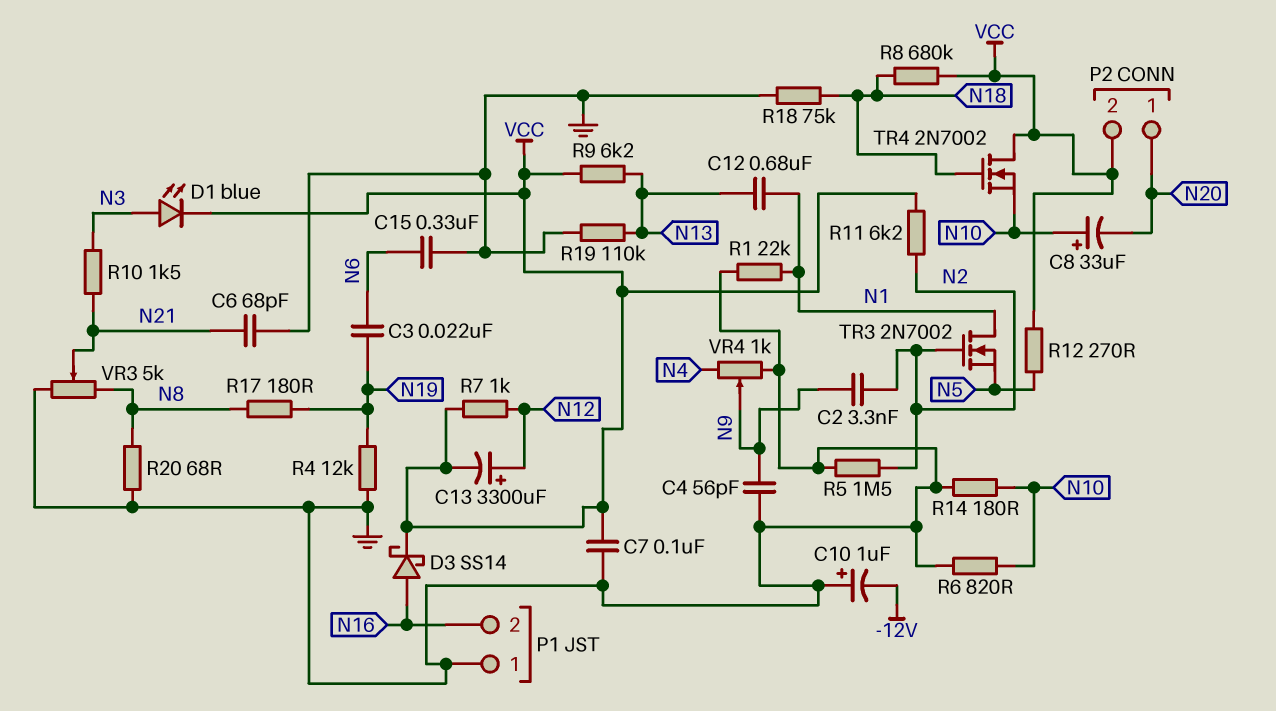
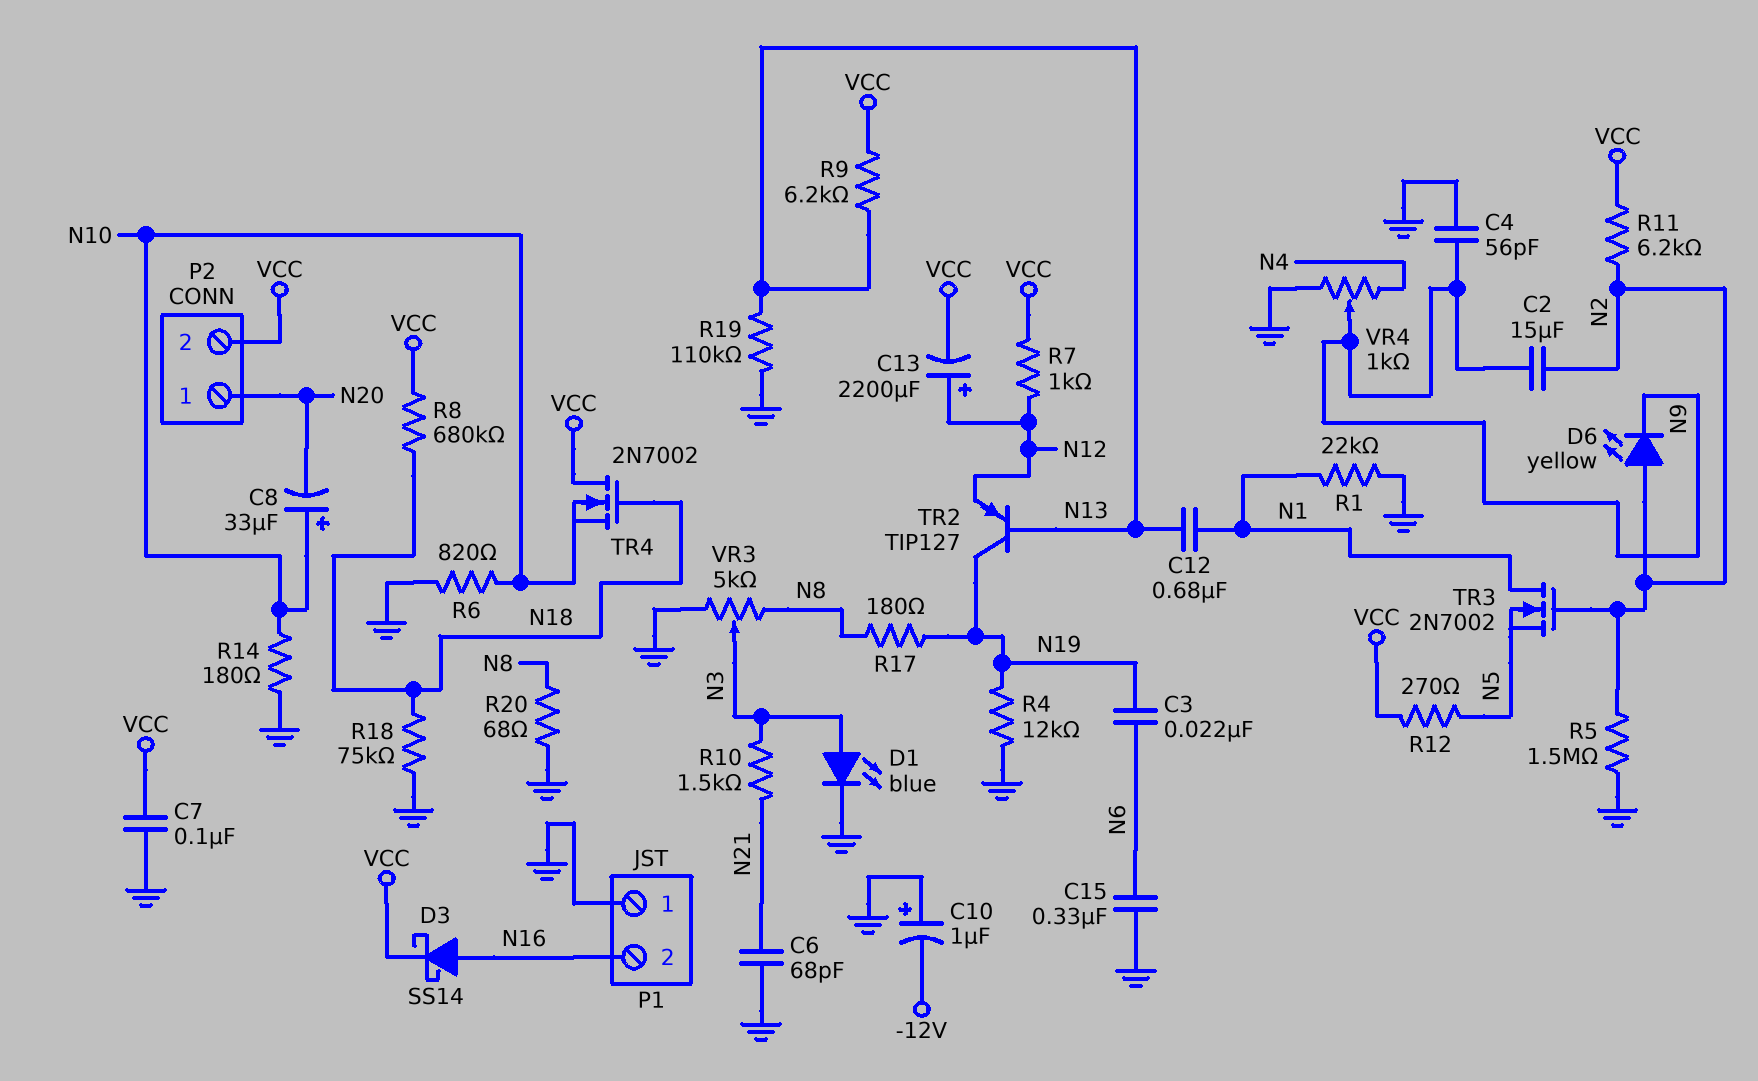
C2: 3.3nF (N2, N9) -> 15uF (N2, N9)
C13: 3300uF (plus N12, minus VCC) -> 2200uF (plus N12, minus VCC)
D1: LED blue (A N3, K VCC) -> LED blue (A N3, K GND)
D6: none -> LED yellow (A N2, K N9)
TR2: none -> PNP TIP127 (B N13, C N19, E N12)
VR3: 5k (GND, N8, wiper N21) -> 5k (GND, N8, wiper N3)

